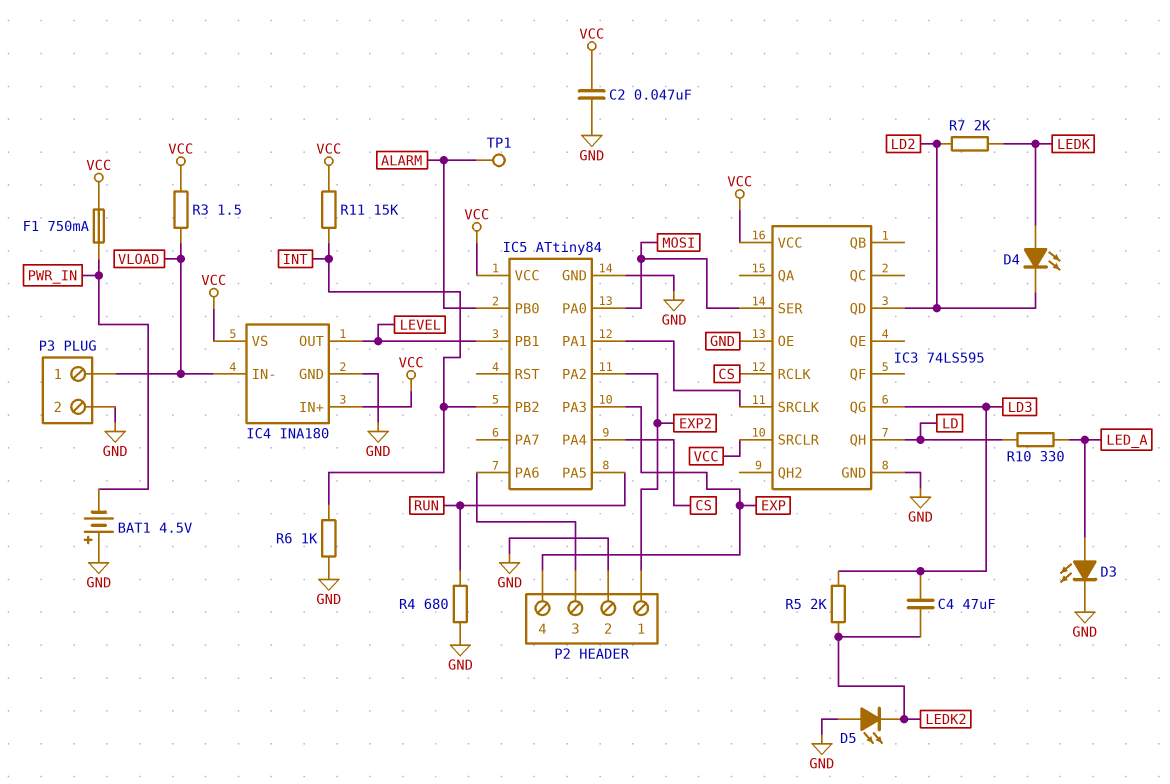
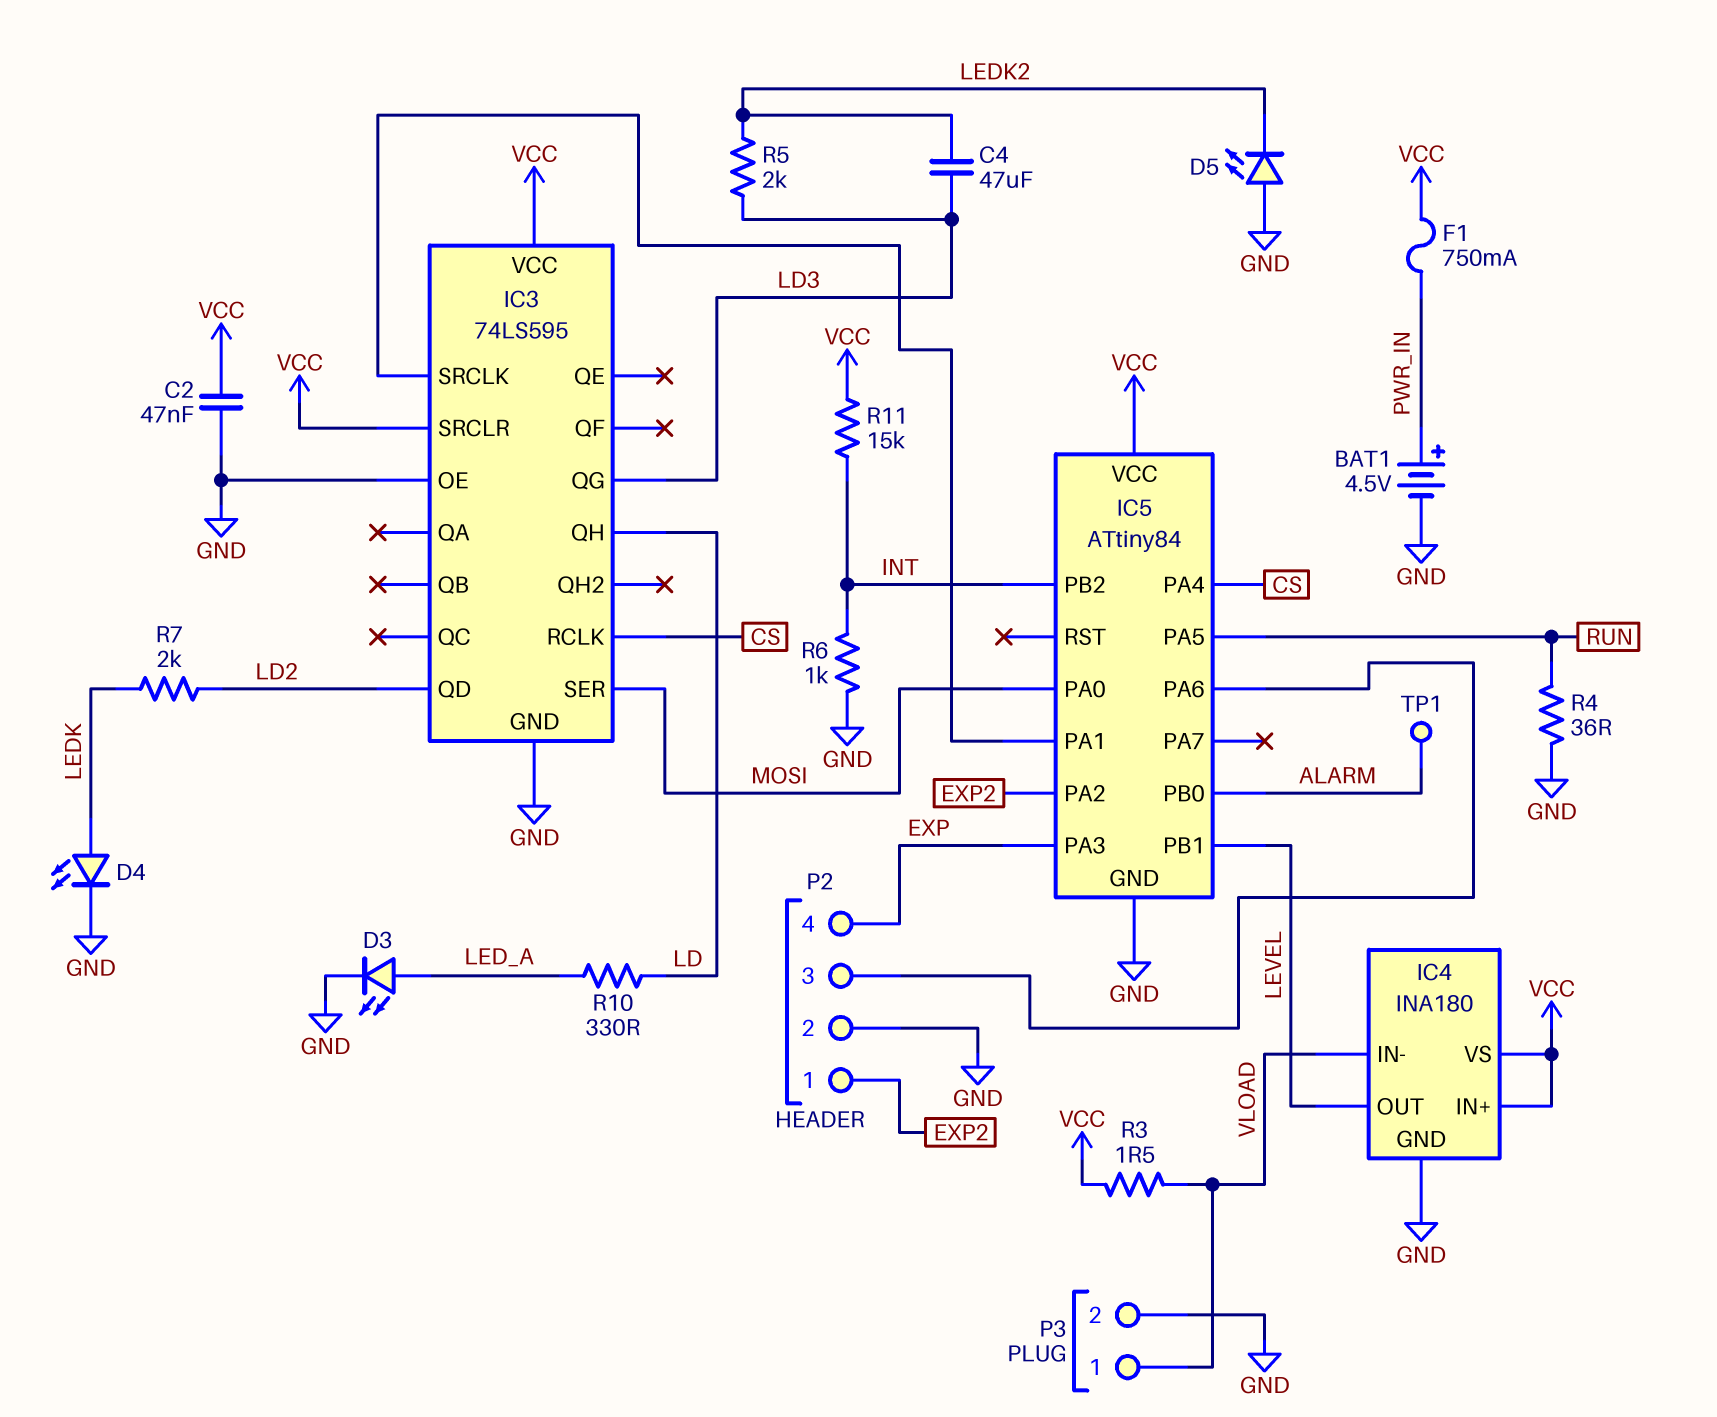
BAT1: 4.5V (plus GND, minus PWR_IN) -> 4.5V (plus PWR_IN, minus GND)
D4: LED (A LEDK, K LD2) -> LED (A LEDK, K GND)
R4: 680 (GND, RUN) -> 36 (GND, RUN)

